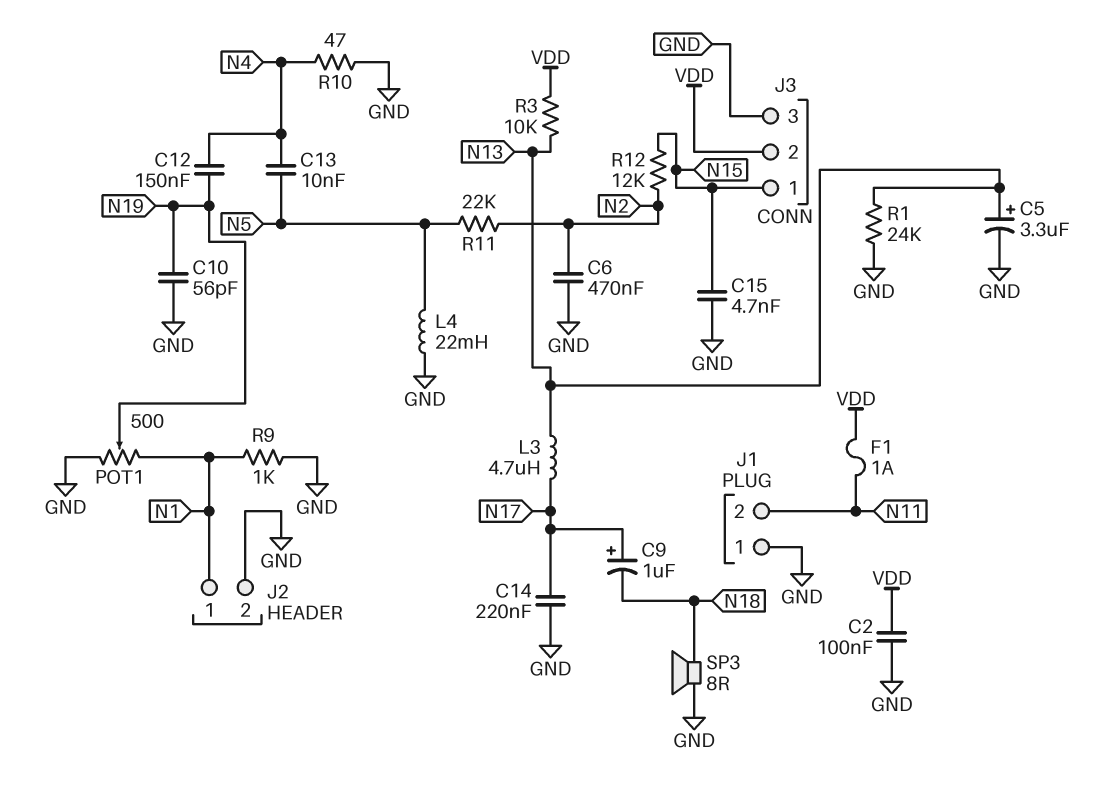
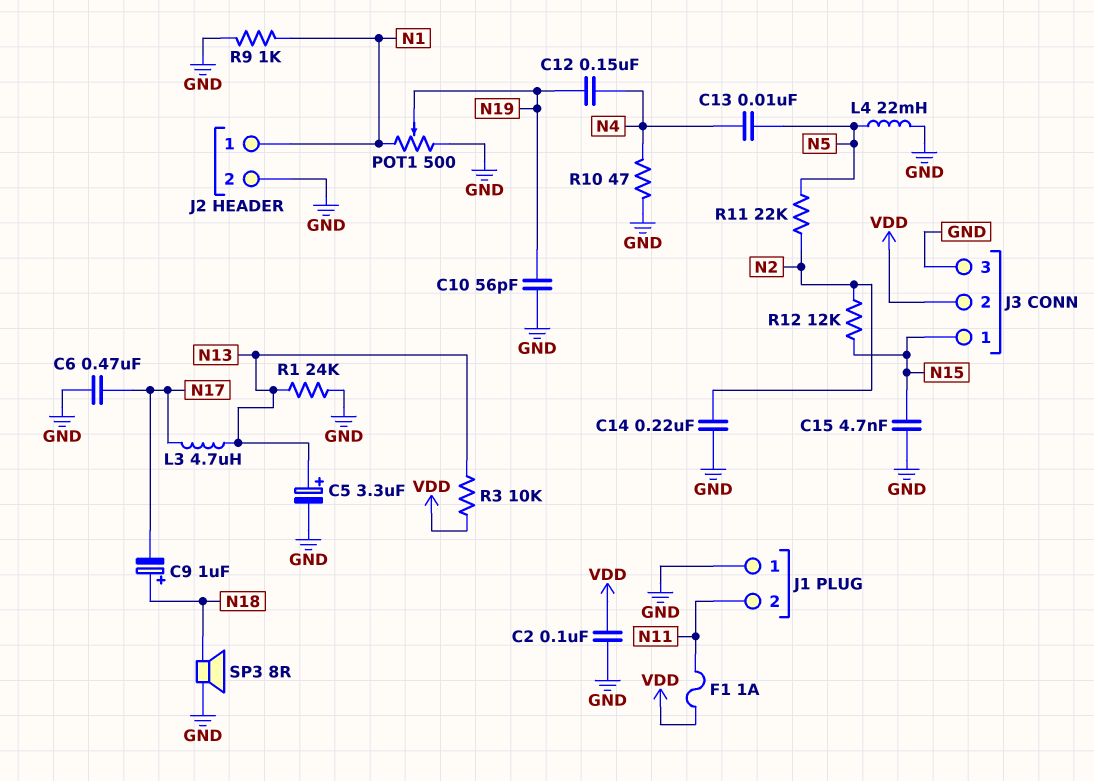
C6: 470nF (GND, N2) -> 470nF (GND, N17)
C9: 1uF (plus N17, minus N18) -> 1uF (plus N18, minus N17)
C14: 220nF (GND, N17) -> 220nF (GND, N2)

